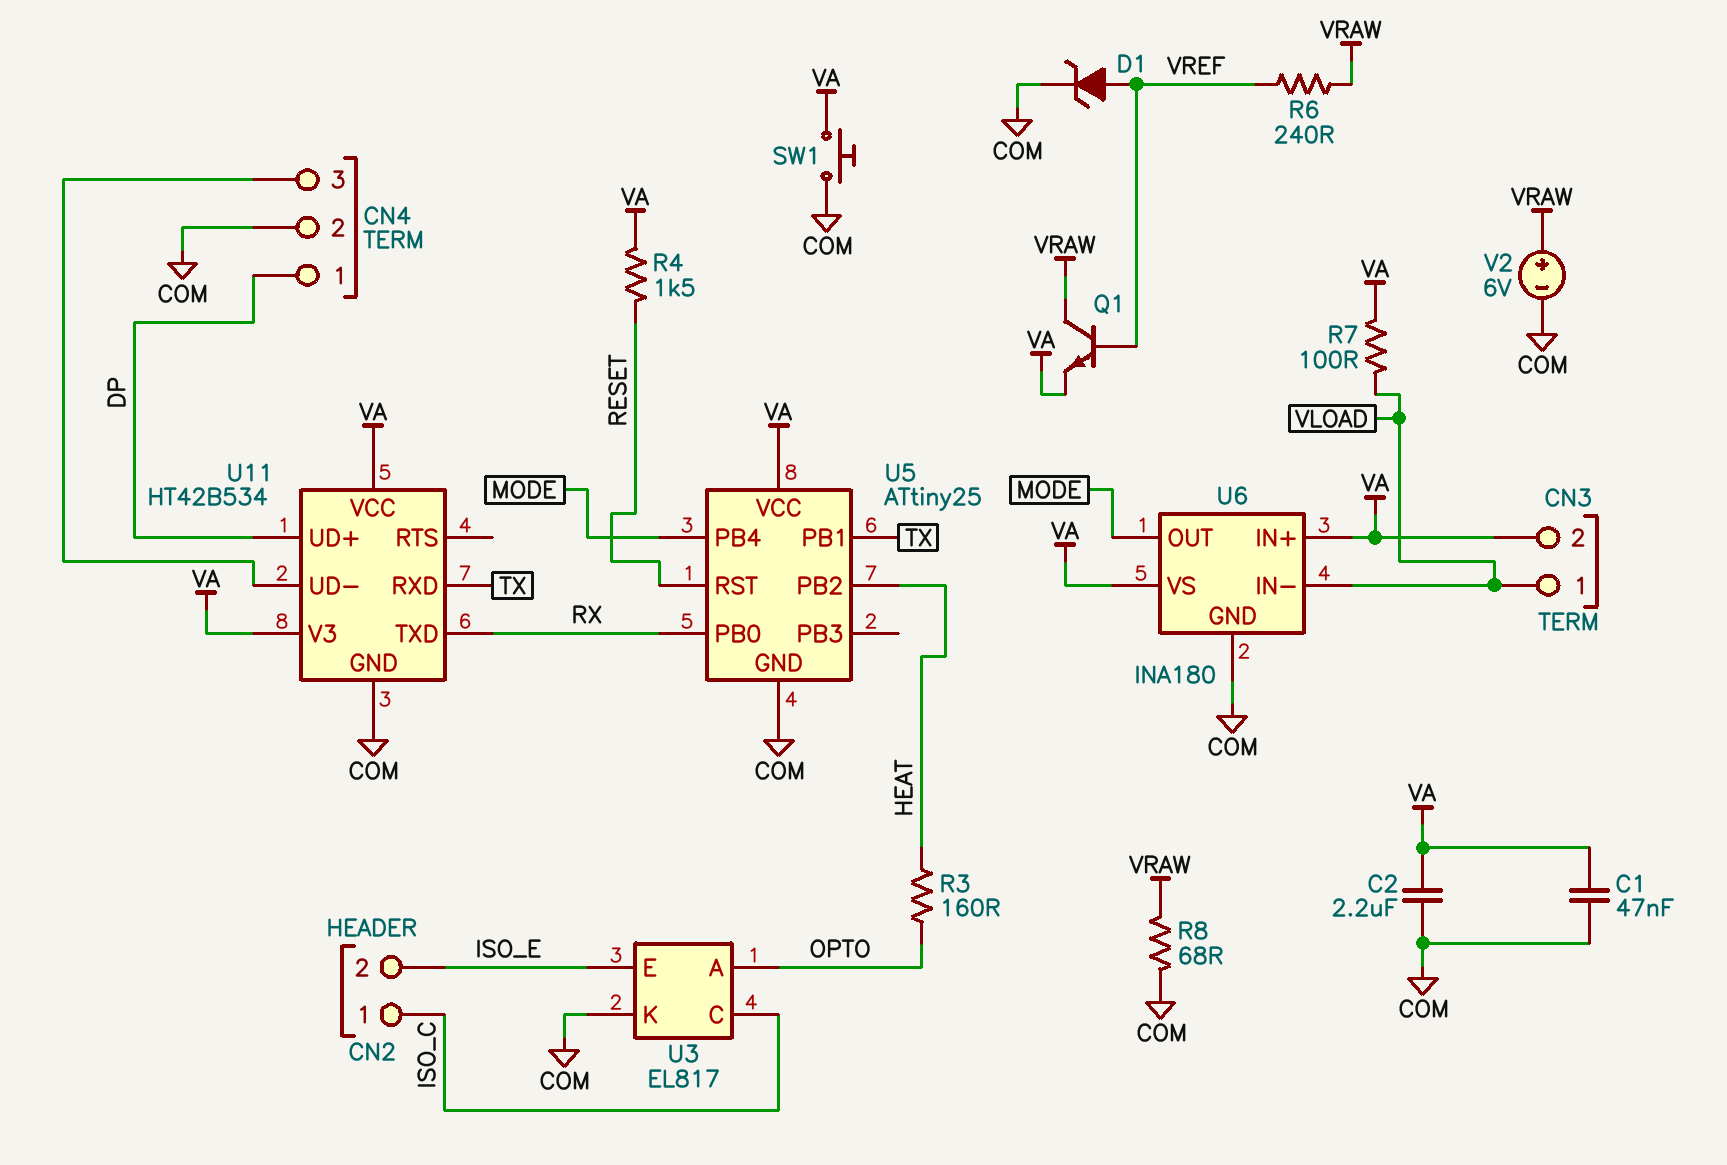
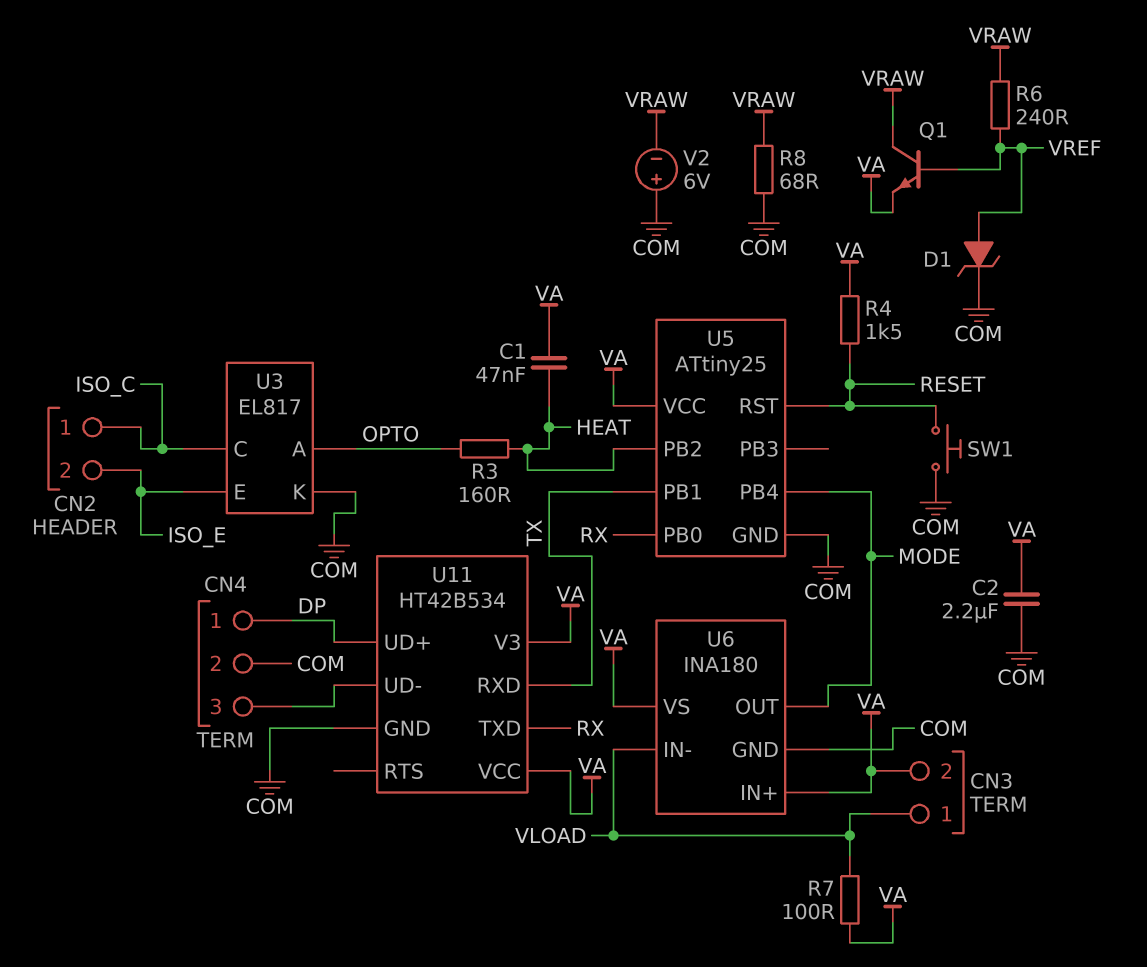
C1: 47nF (COM, VA) -> 47nF (HEAT, VA)
SW1: button (COM, VA) -> button (COM, RESET)
V2: 6V (plus VRAW, minus COM) -> 6V (plus COM, minus VRAW)

